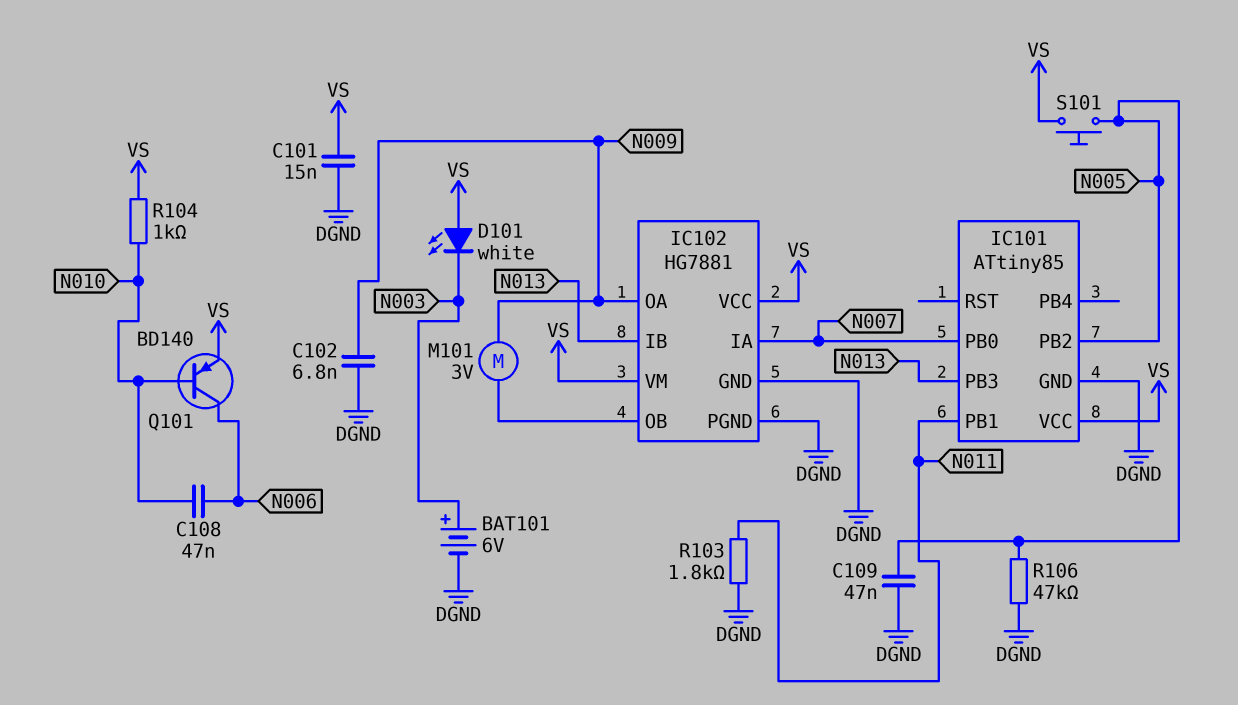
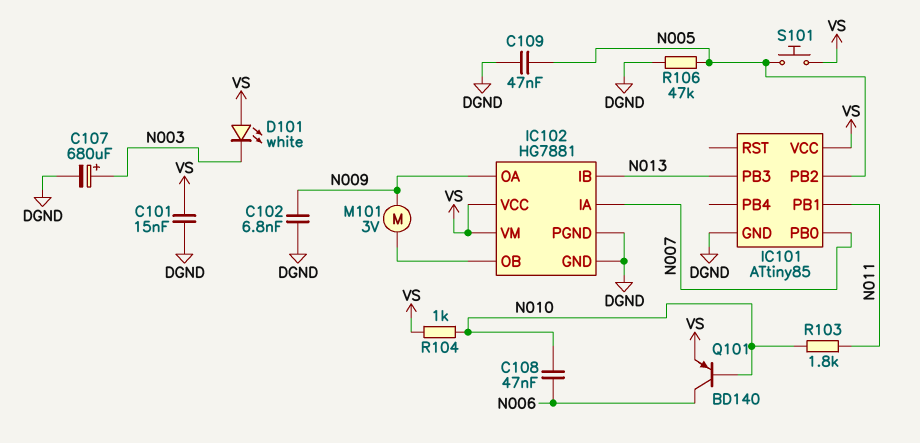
BAT101: 6V (plus N003, minus DGND) -> none
C107: none -> 680uF (plus N003, minus DGND)
R103: 1.8k (DGND, N011) -> 1.8k (N010, N011)

